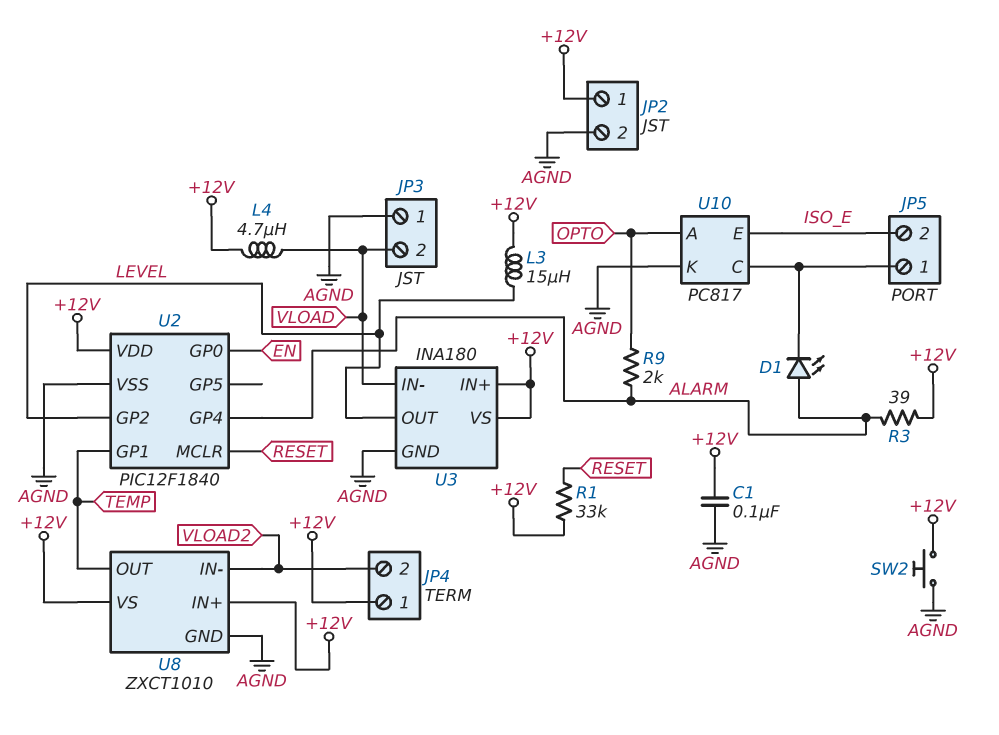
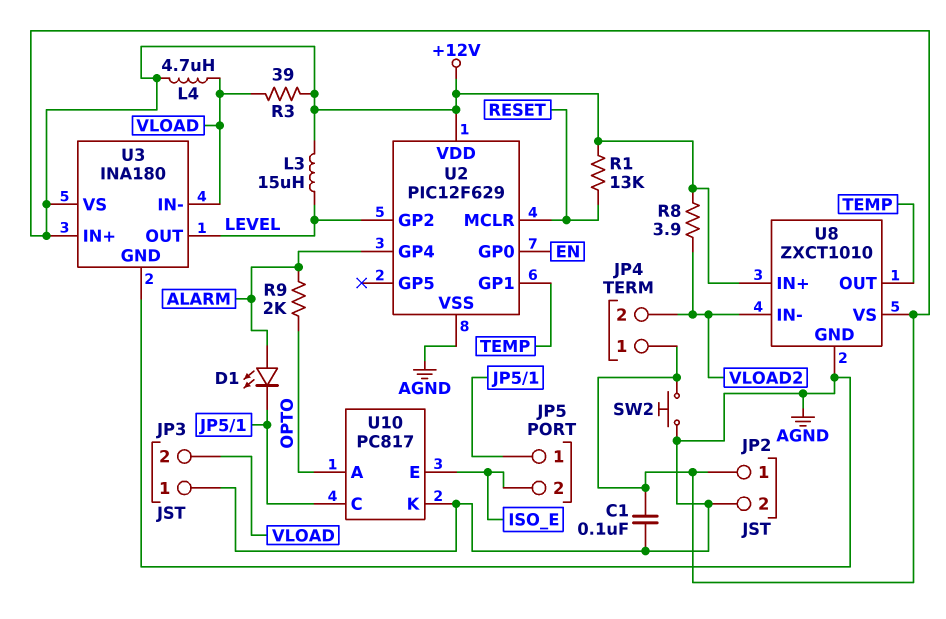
R1: 33k (+12V, RESET) -> 13k (+12V, RESET)
R3: 39 (+12V, ALARM) -> 39 (+12V, VLOAD)
R8: none -> 3.9 (+12V, VLOAD2)
U2: PIC12F1840 -> PIC12F629

